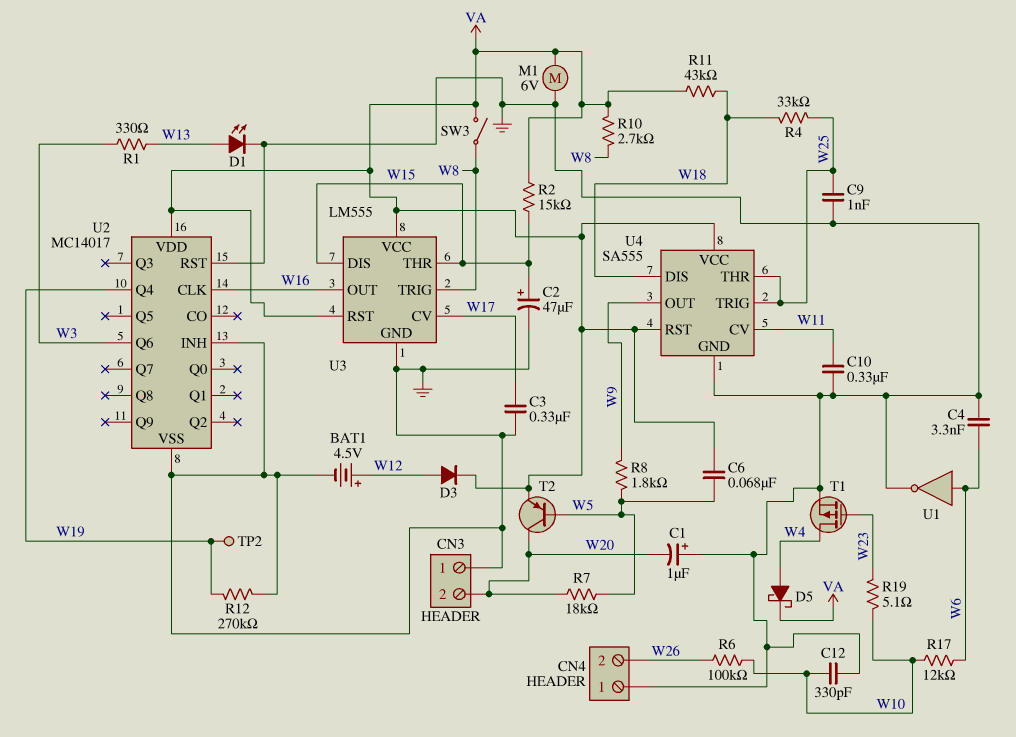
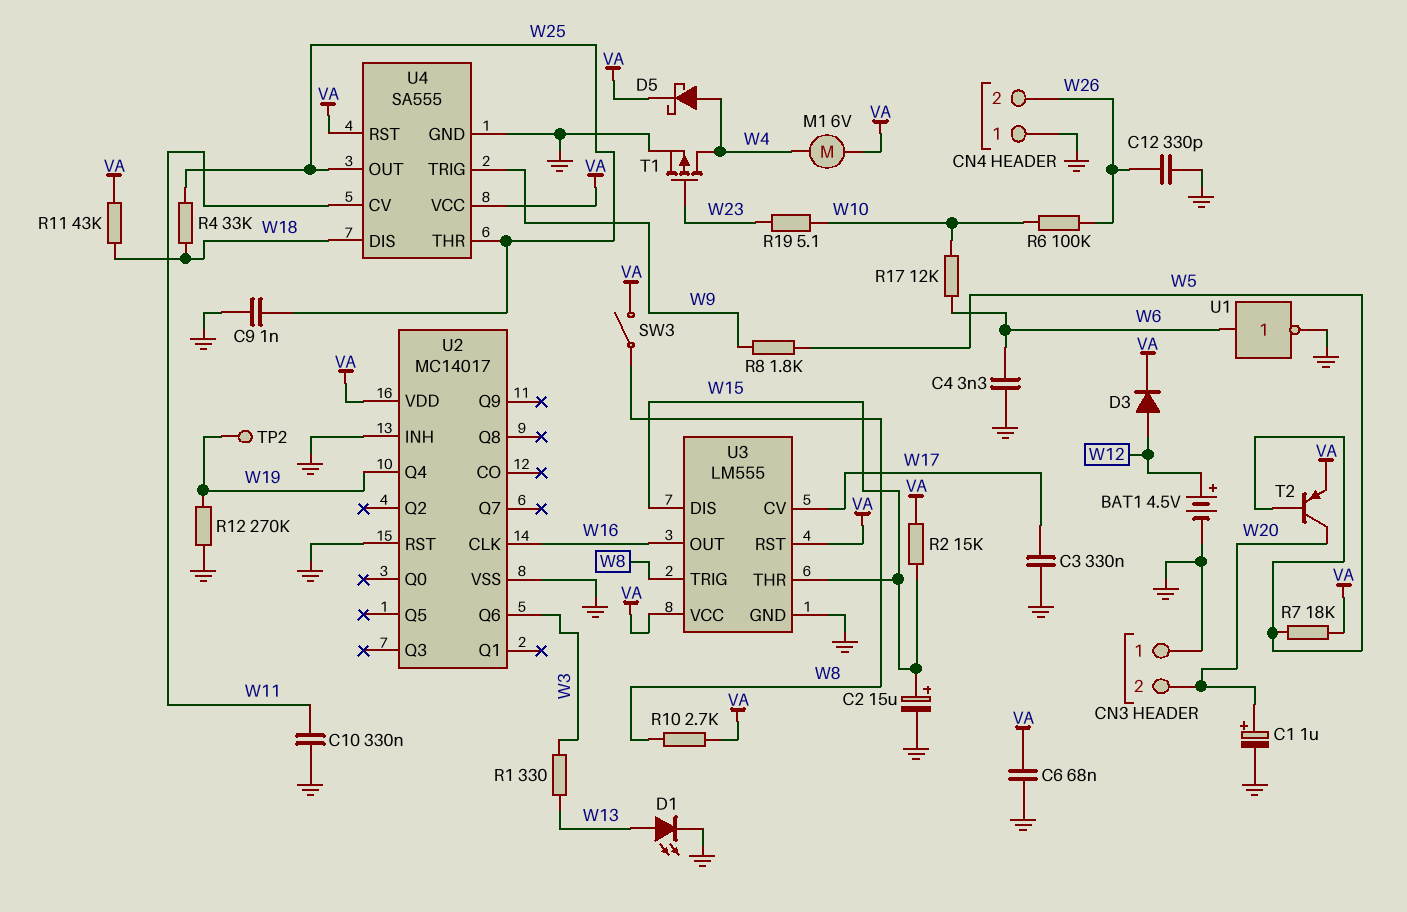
C1: 1uF (plus GND, minus W20) -> 1uF (plus W20, minus GND)
C2: 47uF (plus W15, minus GND) -> 15uF (plus W15, minus GND)
C6: 68nF (VA, W5) -> 68nF (GND, VA)
C12: 330pF (GND, W10) -> 330pF (GND, W26)
M1: motor 6V (GND, VA) -> motor 6V (VA, W4)
R7: 18k (W5, W20) -> 18k (VA, W5)
U4 pin OUT: W9 -> W25
U4 pin TRIG: W25 -> W9

